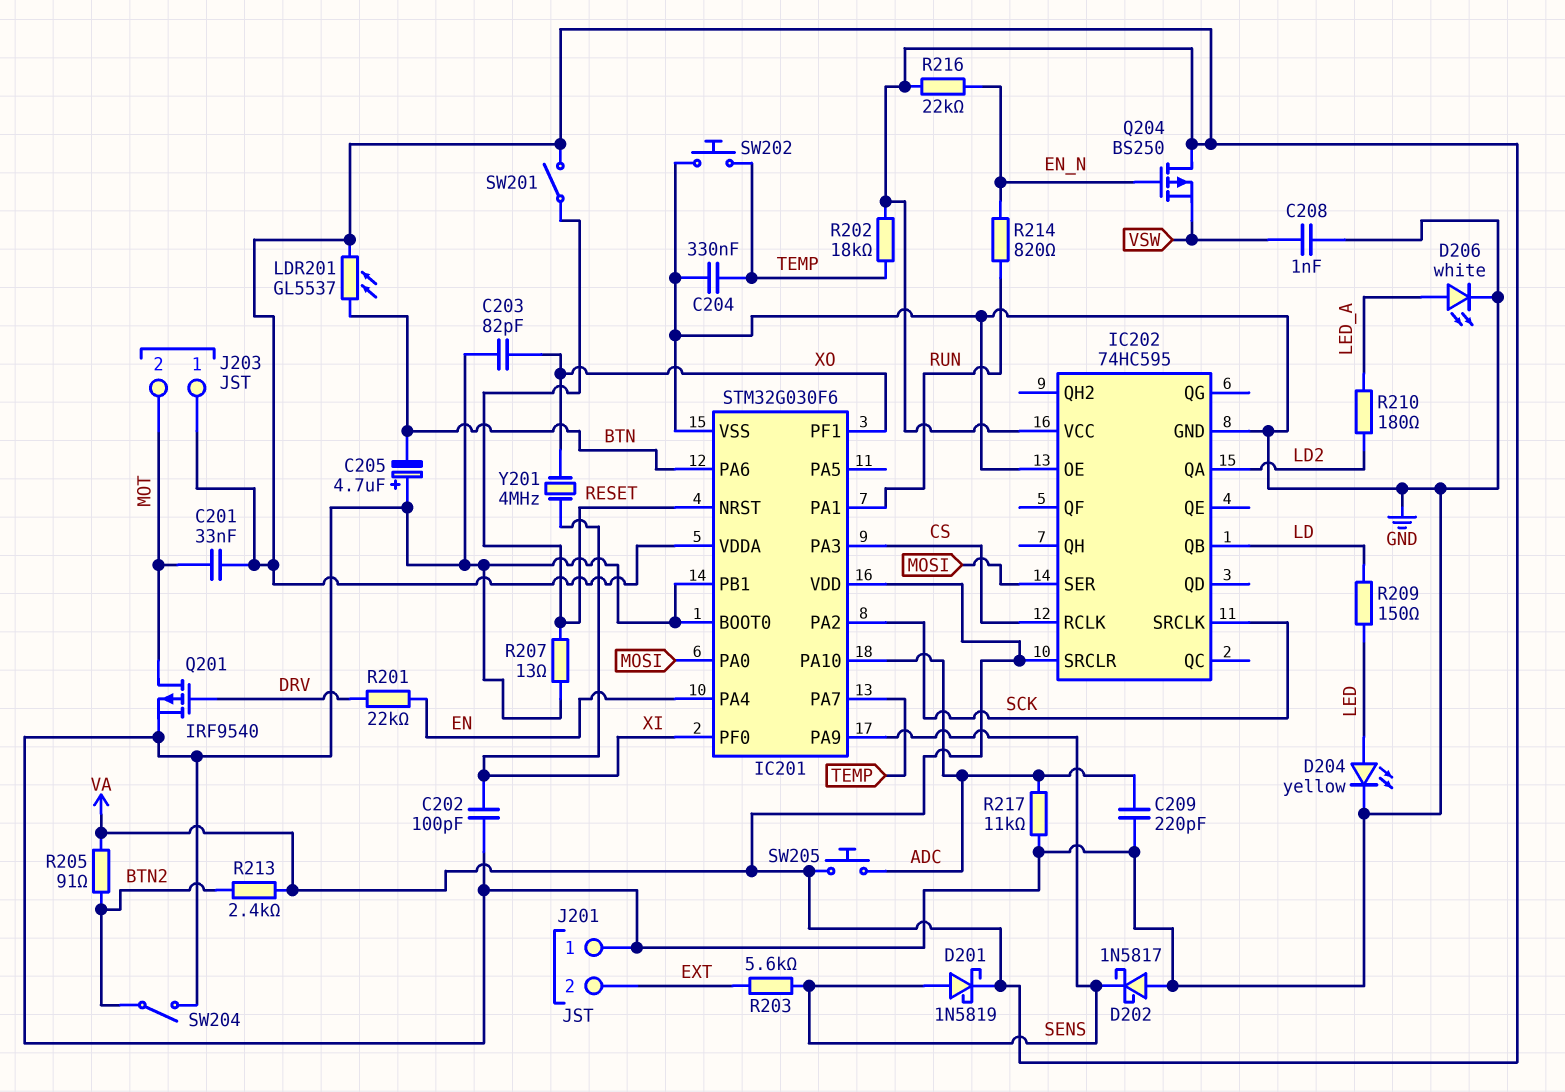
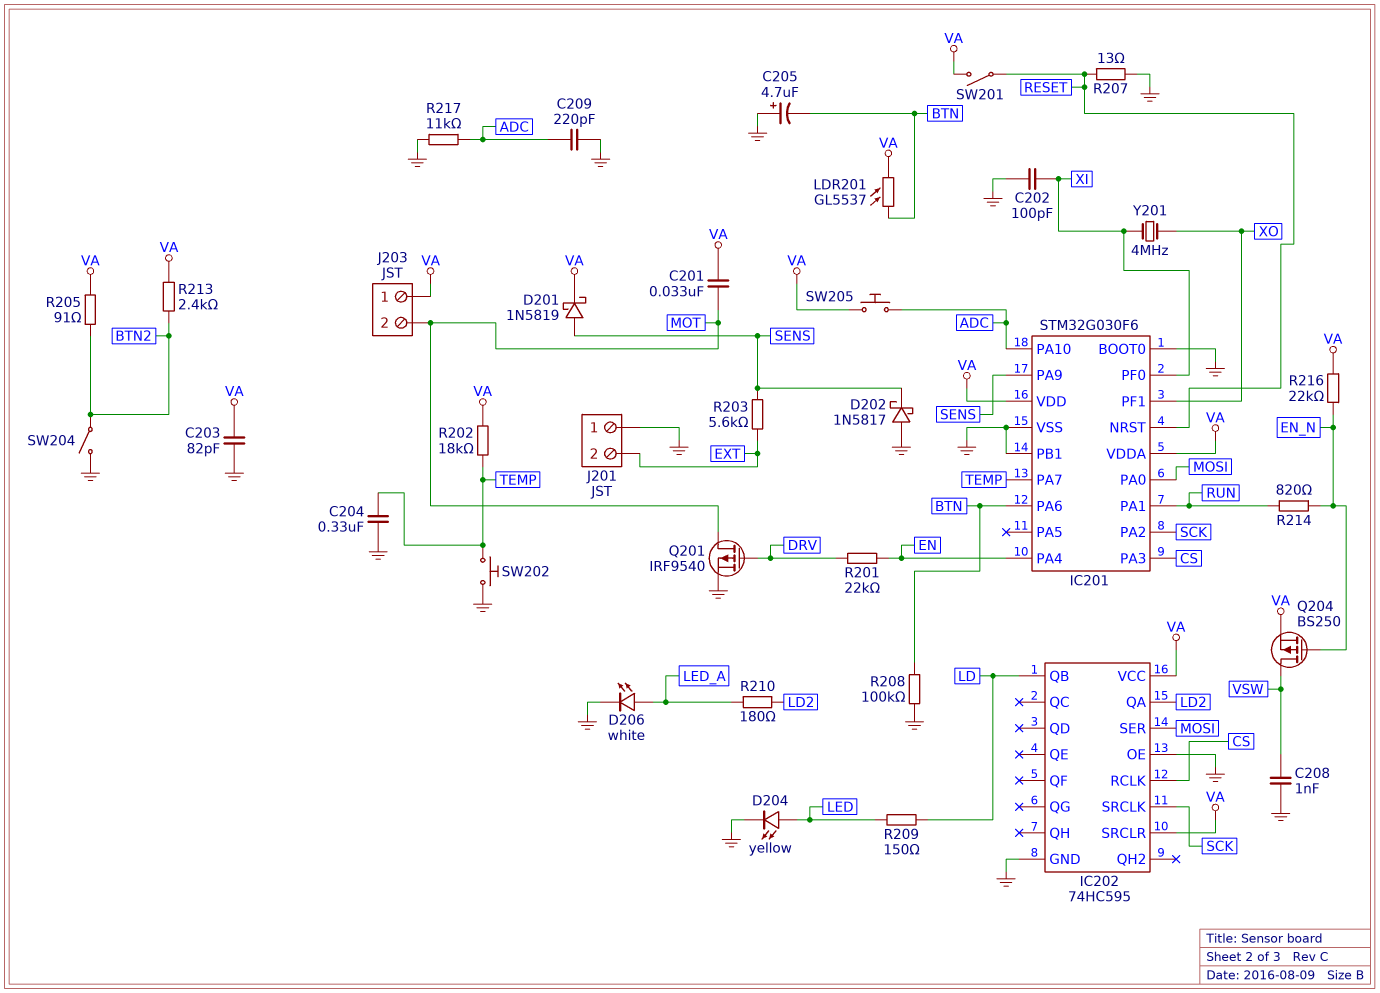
C203: 82pF (GND, XO) -> 82pF (GND, VA)
Q204: PMOS BS250 (G EN_N, D VA, S VSW) -> PMOS BS250 (G EN_N, D VSW, S VA)
R208: none -> 100k (BTN, GND)

